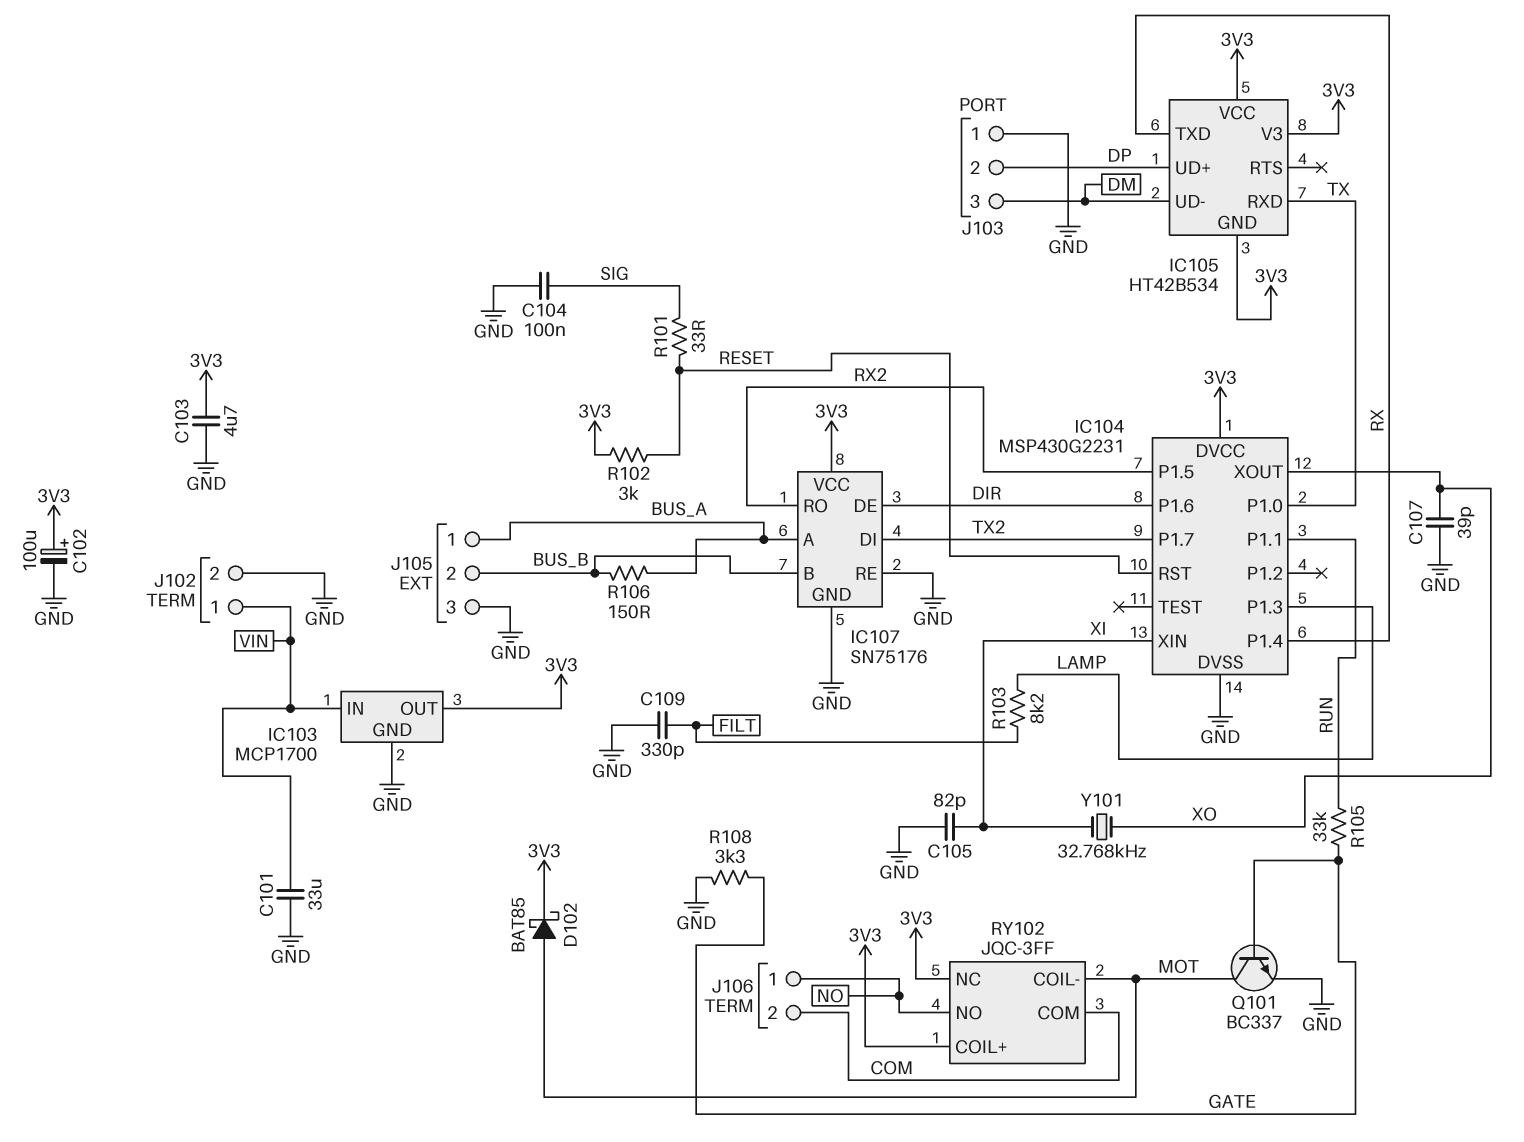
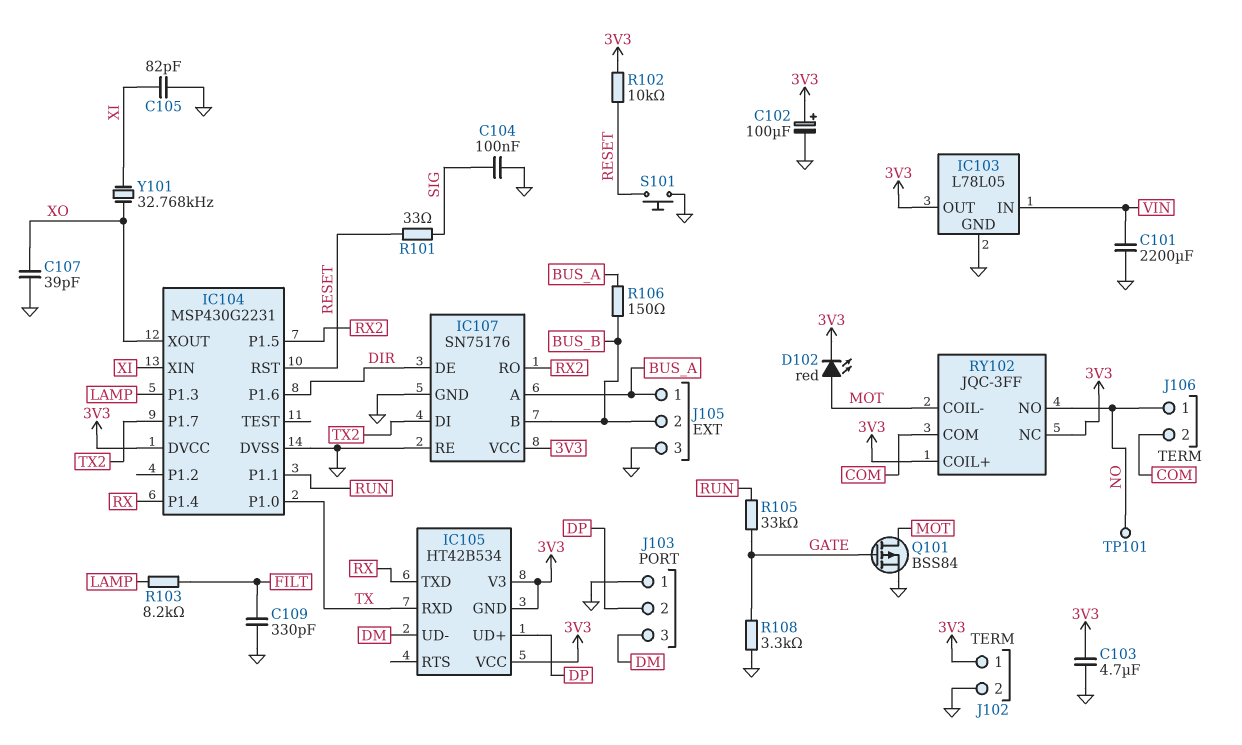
C101: 33uF (GND, VIN) -> 2200uF (GND, VIN)
D102: schottky BAT85 (A MOT, K 3V3) -> LED red (A MOT, K 3V3)
IC103: MCP1700 -> L78L05
J102 pin 1: VIN -> 3V3
Q101: NPN BC337 (B GATE, C MOT, E GND) -> PMOS BSS84 (G GATE, D MOT, S GND)
R102: 3k (3V3, RESET) -> 10k (3V3, RESET)
S101: none -> button (GND, RESET)
TP101: none -> test point (NO)

